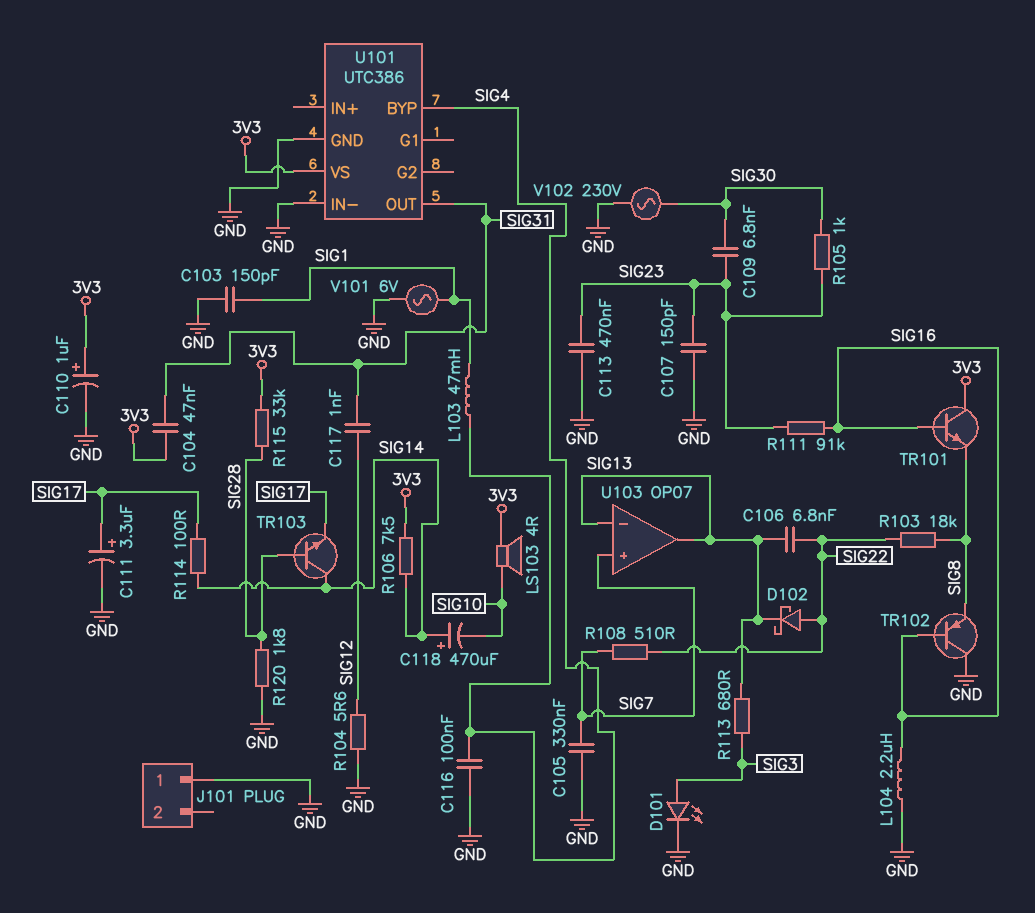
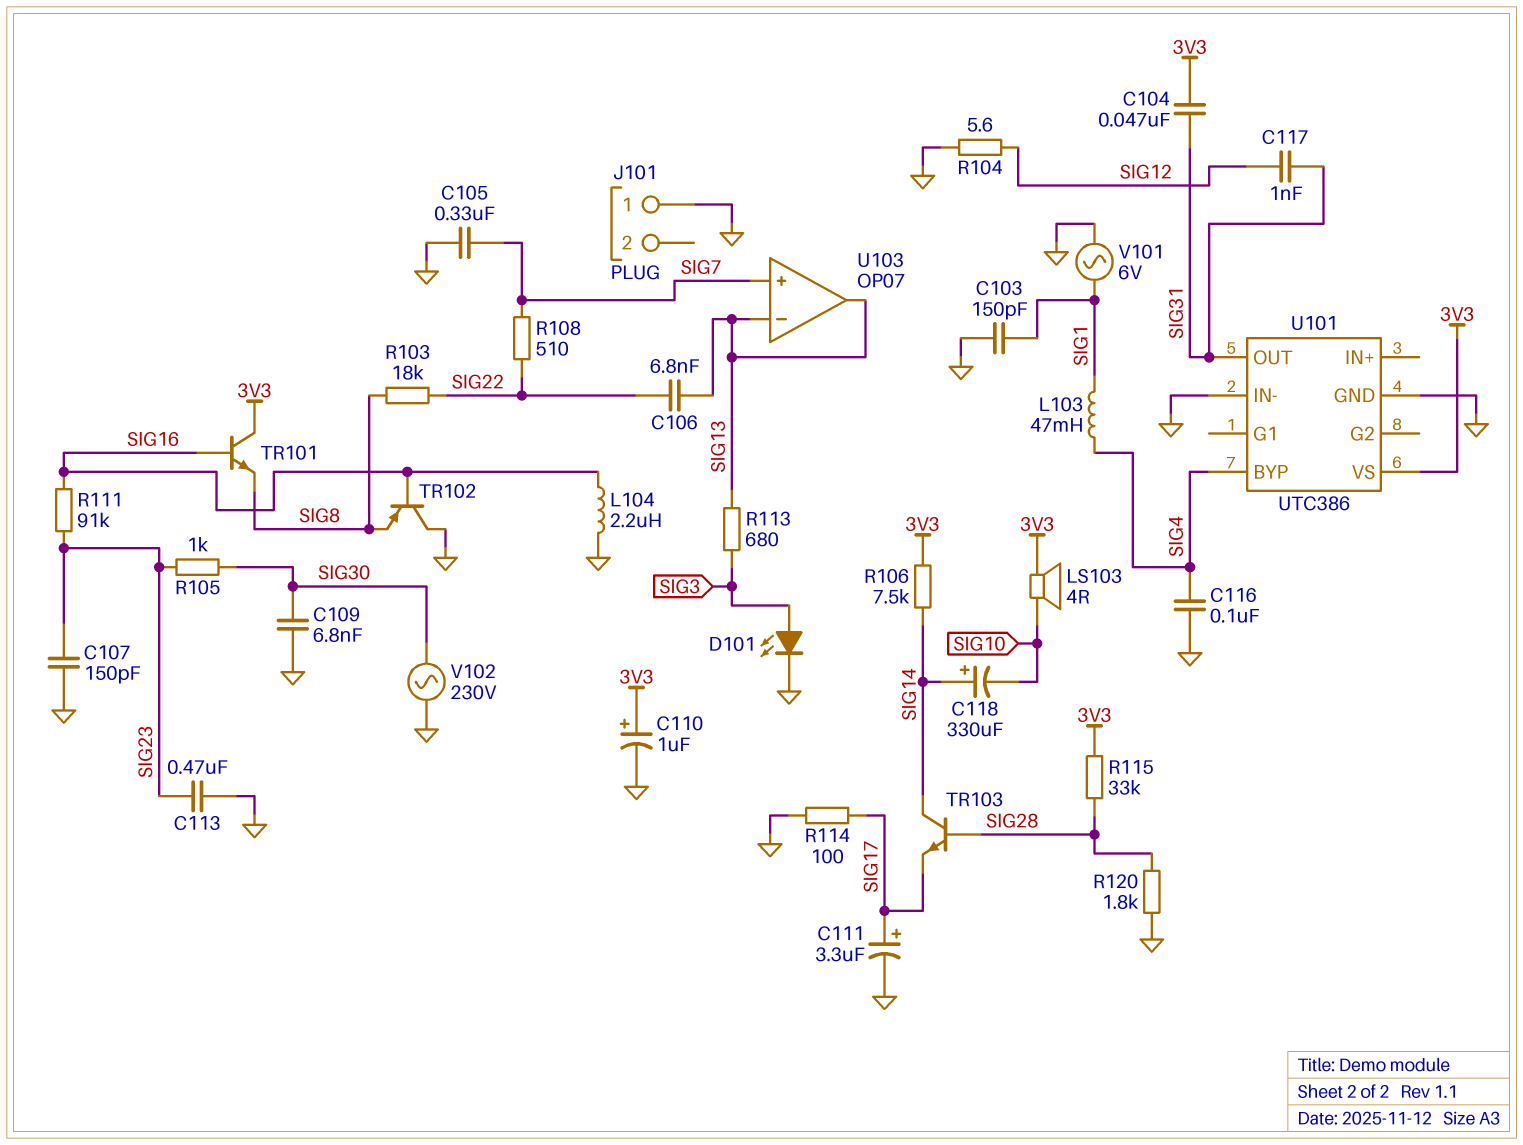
C109: 6.8nF (SIG23, SIG30) -> 6.8nF (GND, SIG30)
C118: 470uF (plus SIG14, minus SIG10) -> 330uF (plus SIG14, minus SIG10)
D102: schottky (A SIG22, K SIG13) -> none
R114: 100 (SIG14, SIG17) -> 100 (GND, SIG17)

